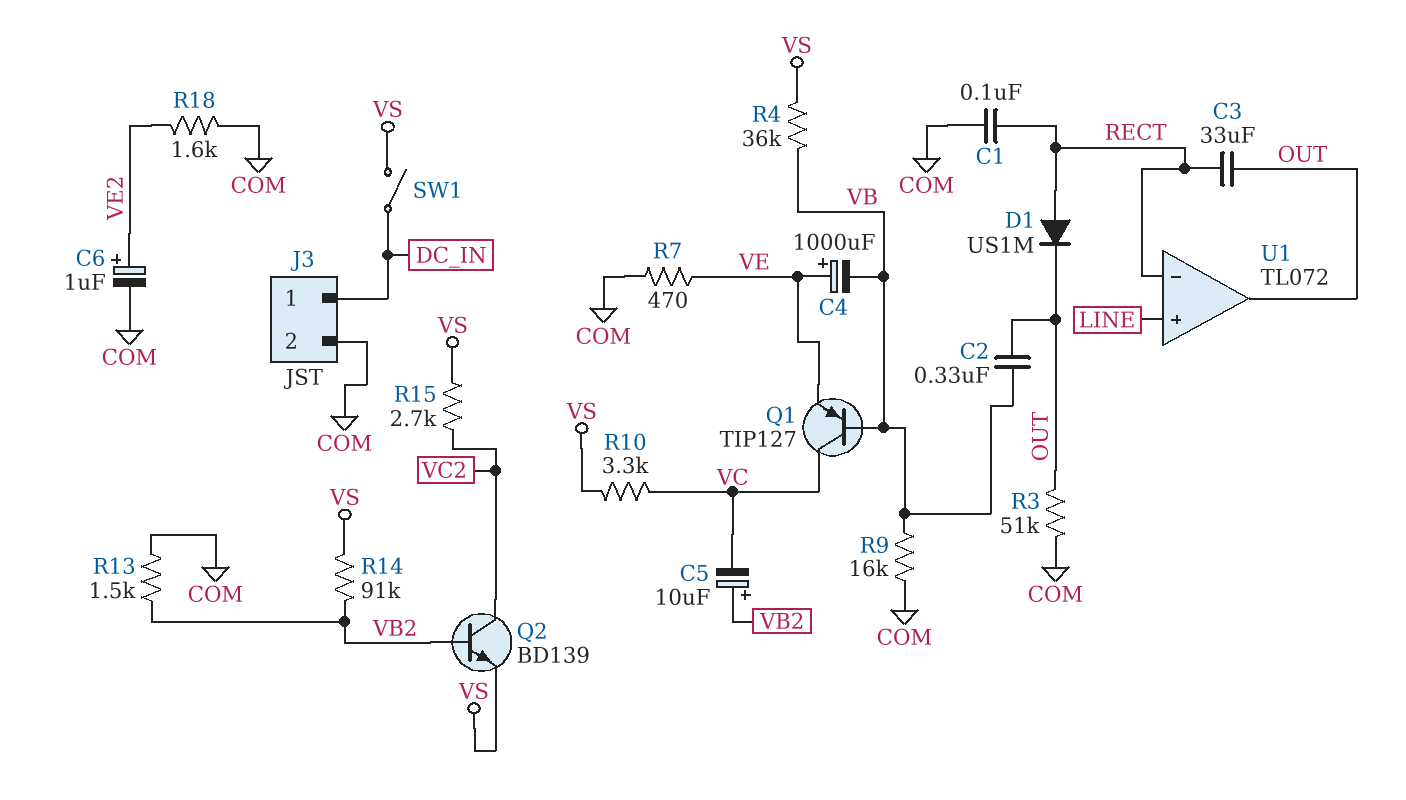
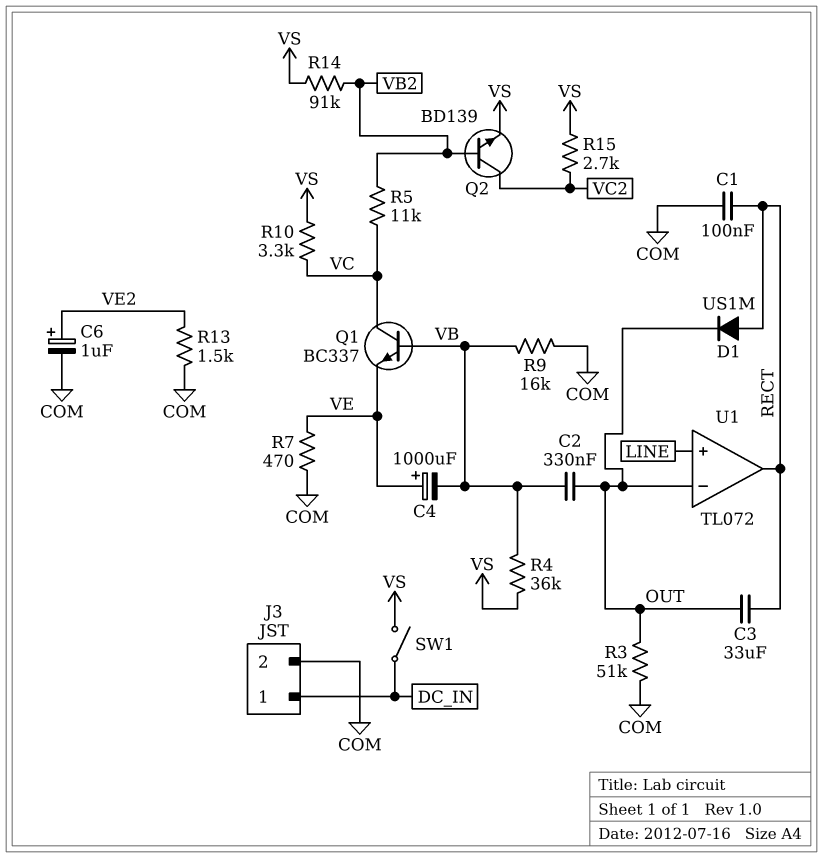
C5: 10uF (plus VB2, minus VC) -> none
Q1: PNP TIP127 (B VB, C VC, E VE) -> NPN BC337 (B VB, C VC, E VE)
R5: none -> 11k (VB2, VC)
R13: 1.5k (COM, VB2) -> 1.5k (COM, VE2)
R18: 1.6k (COM, VE2) -> none
U1 pin in-: RECT -> OUT
U1 pin out: OUT -> RECT

